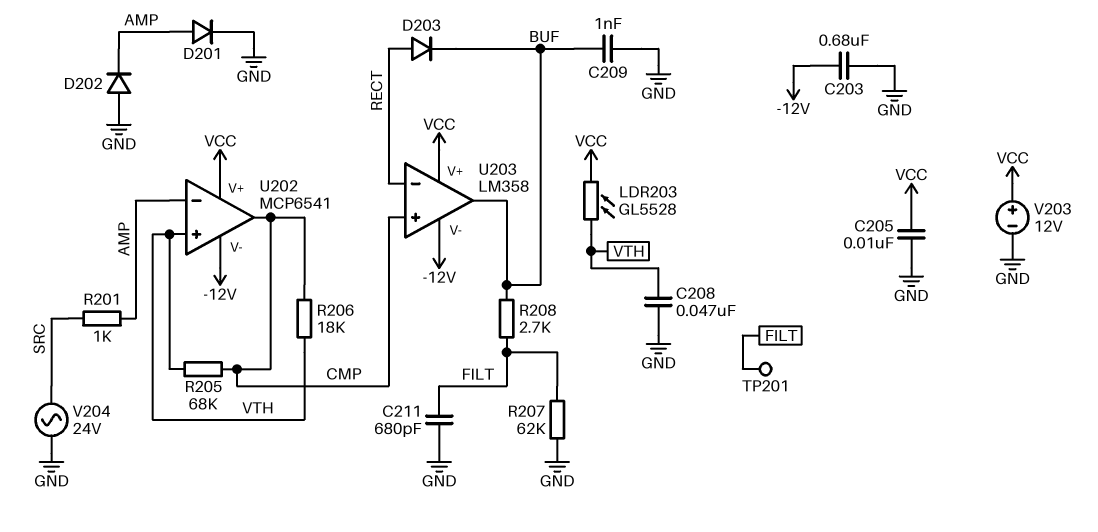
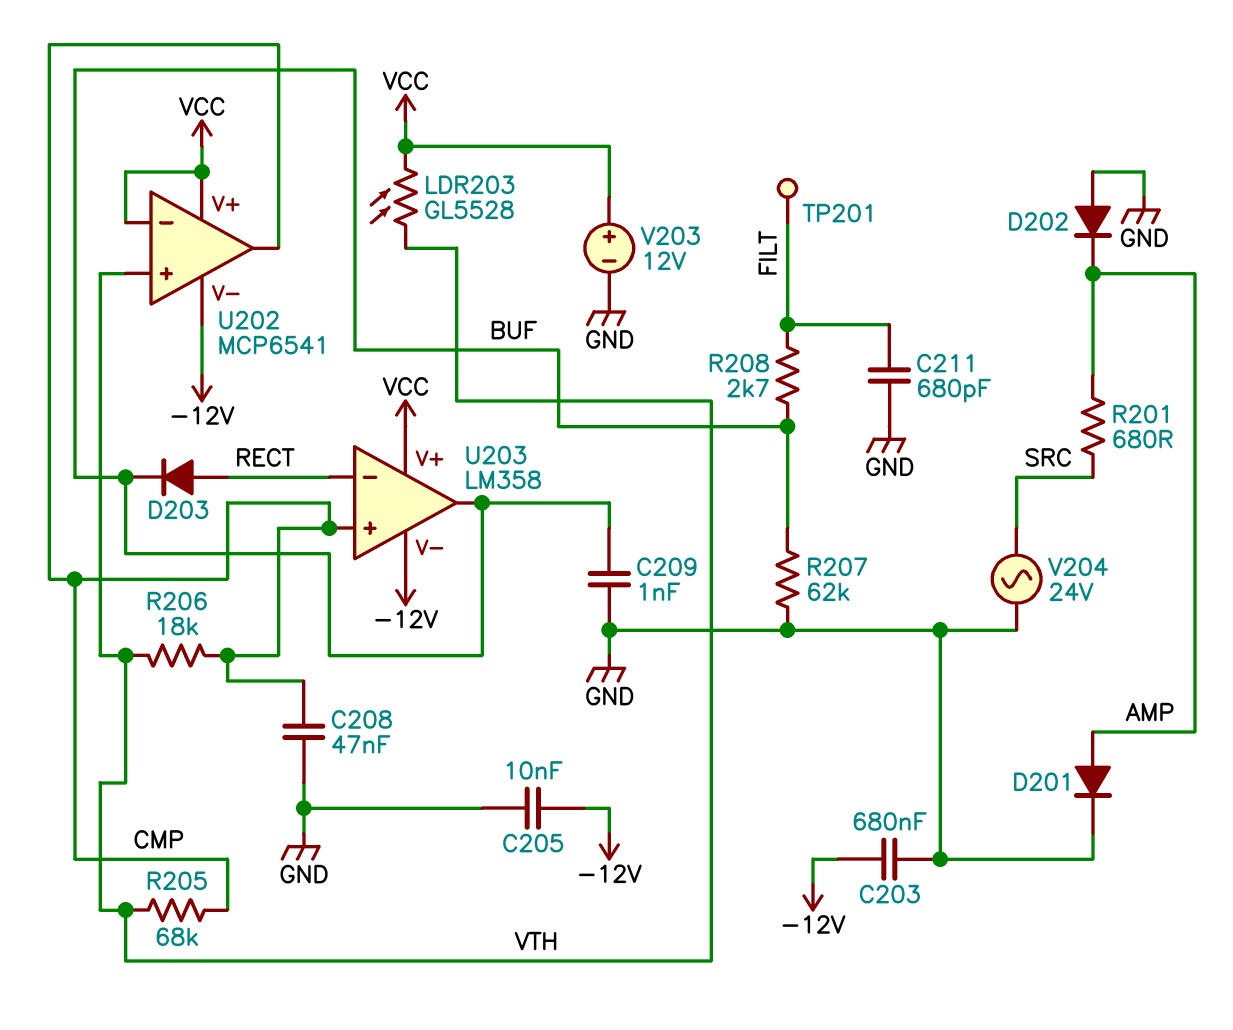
C205: 10nF (GND, VCC) -> 10nF (-12V, GND)
C208: 47nF (GND, VTH) -> 47nF (CMP, GND)
R201: 1k (AMP, SRC) -> 680 (AMP, SRC)
R207: 62k (FILT, GND) -> 62k (BUF, GND)
U202 pin in-: AMP -> VCC

